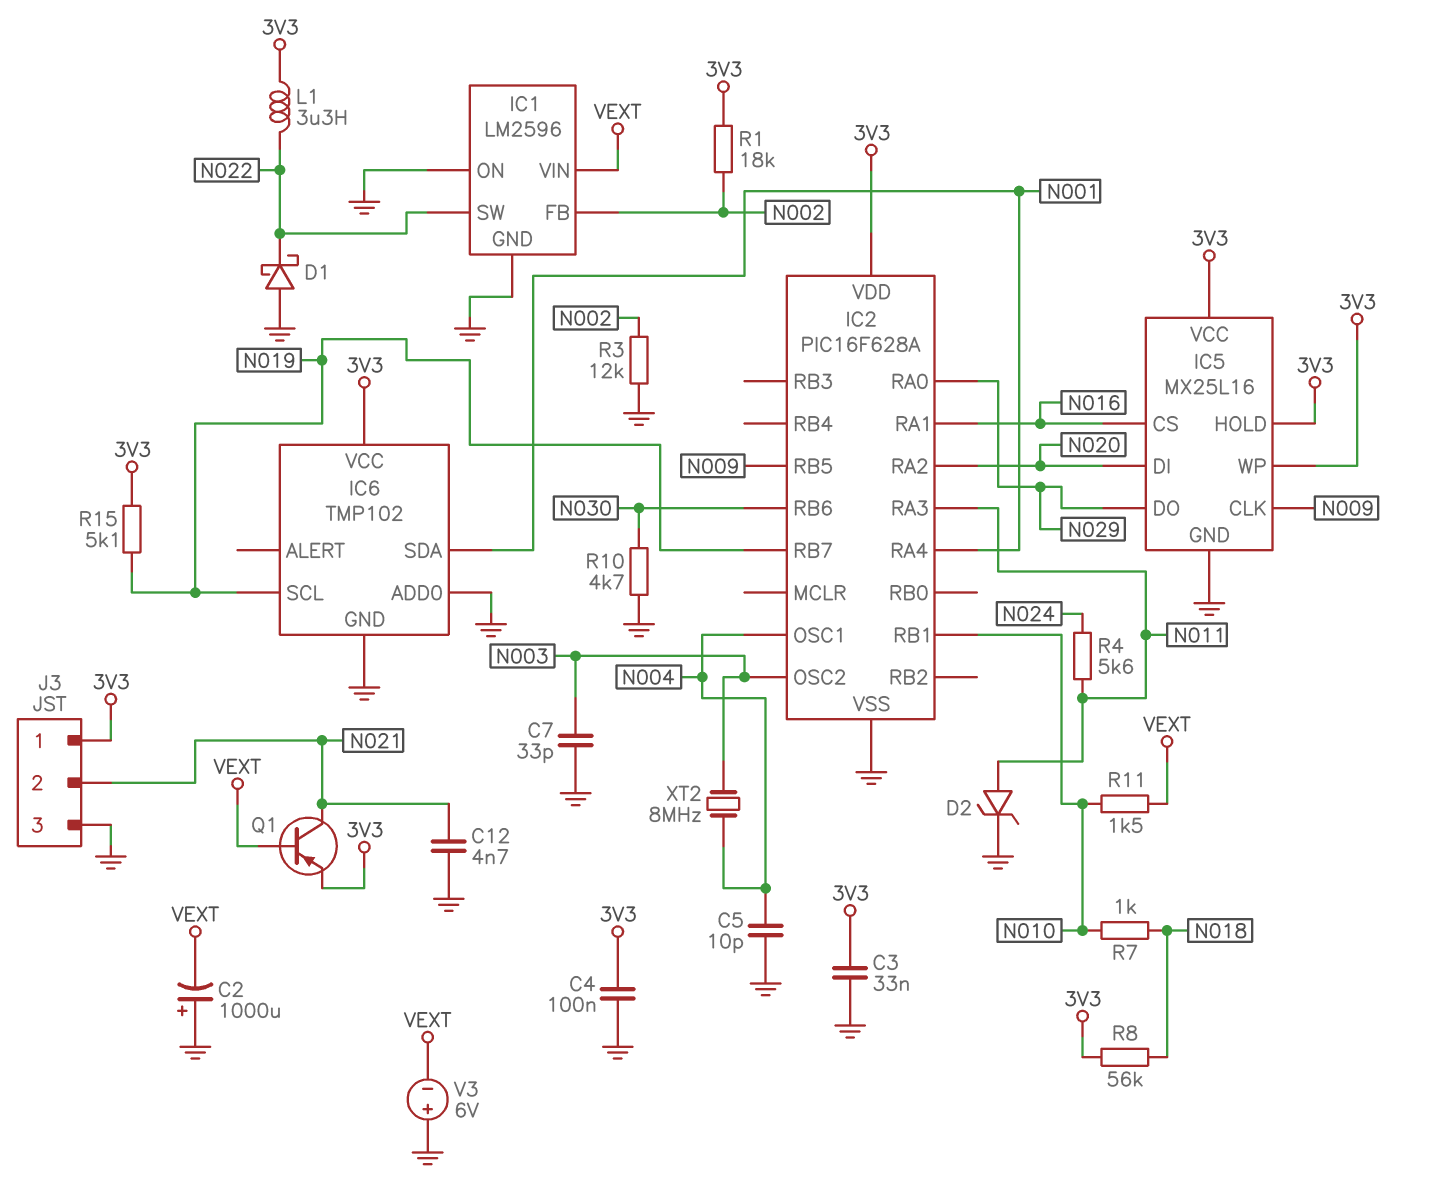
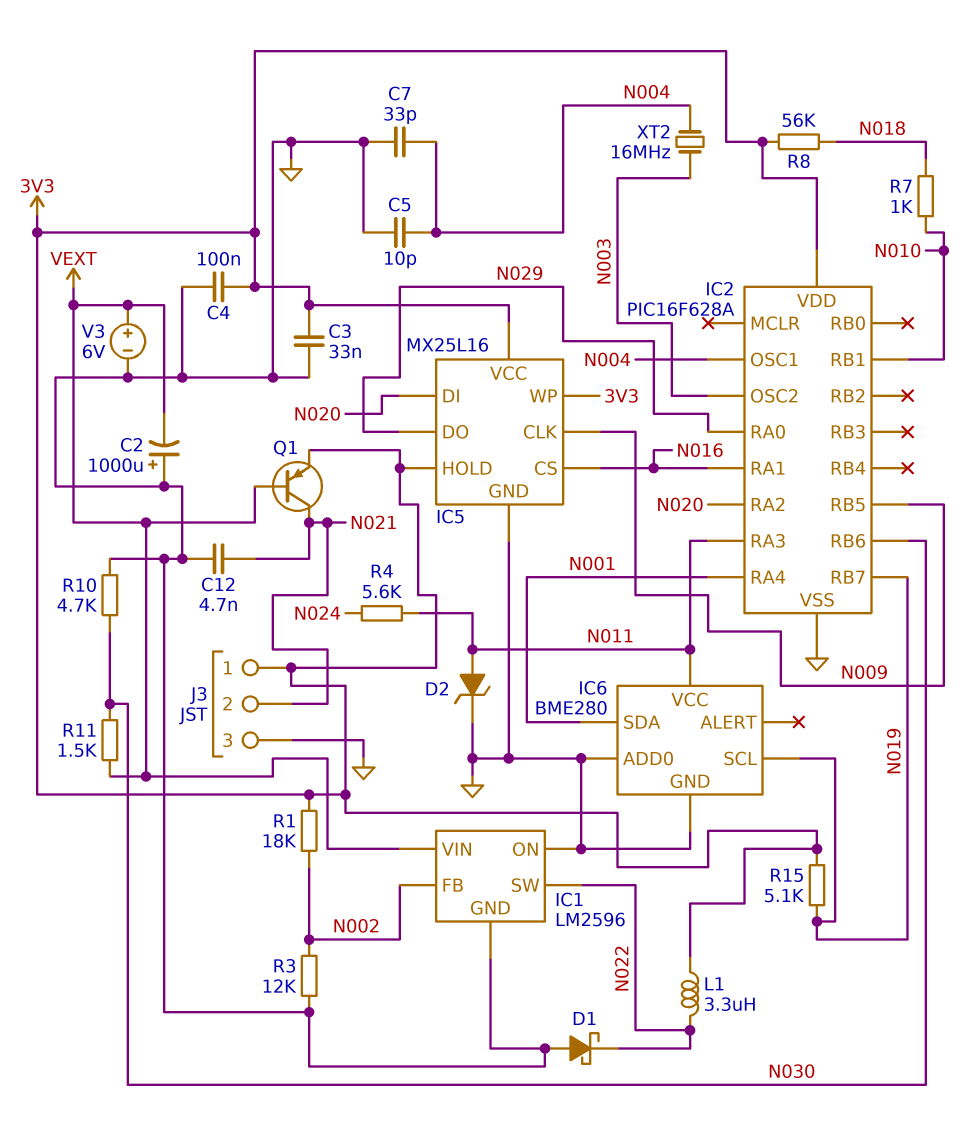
C7: 33pF (GND, N003) -> 33pF (GND, N004)
IC6: TMP102 -> BME280
IC6 pin VCC: 3V3 -> N011
R11: 1.5k (N010, VEXT) -> 1.5k (N030, VEXT)
V3: 6V (plus GND, minus VEXT) -> 6V (plus VEXT, minus GND)
XT2: 8MHz (N003, N004) -> 16MHz (N003, N004)

